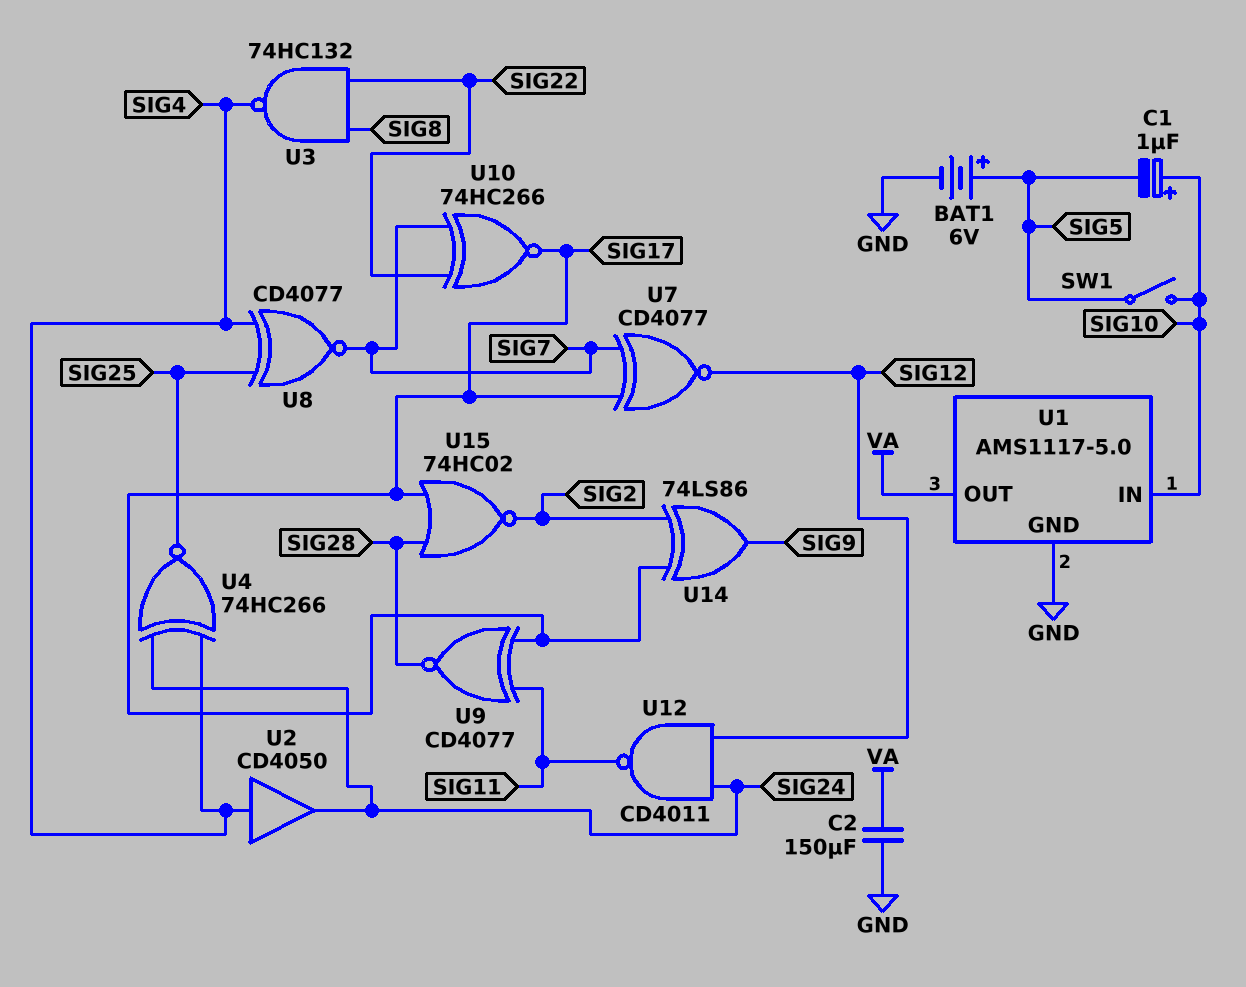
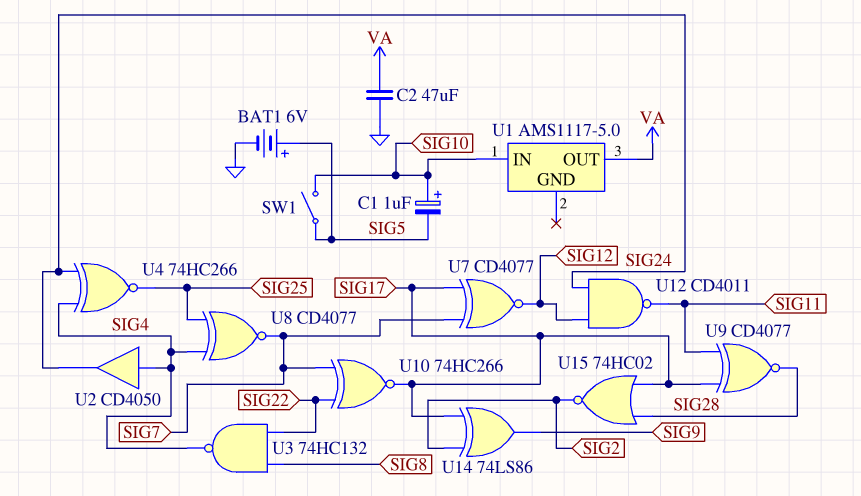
C2: 150uF (GND, VA) -> 47uF (GND, VA)
U1 pin GND: GND -> none

